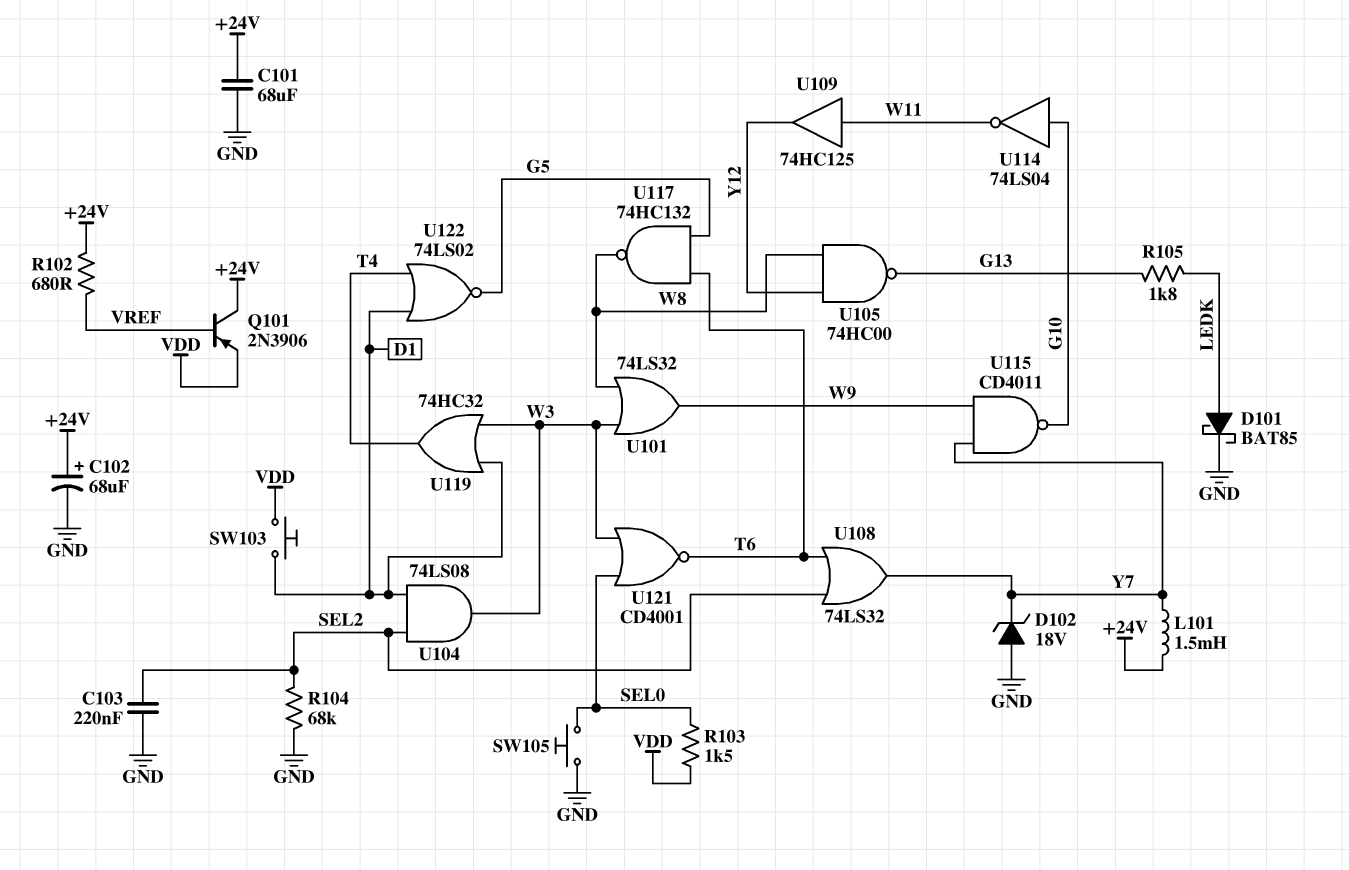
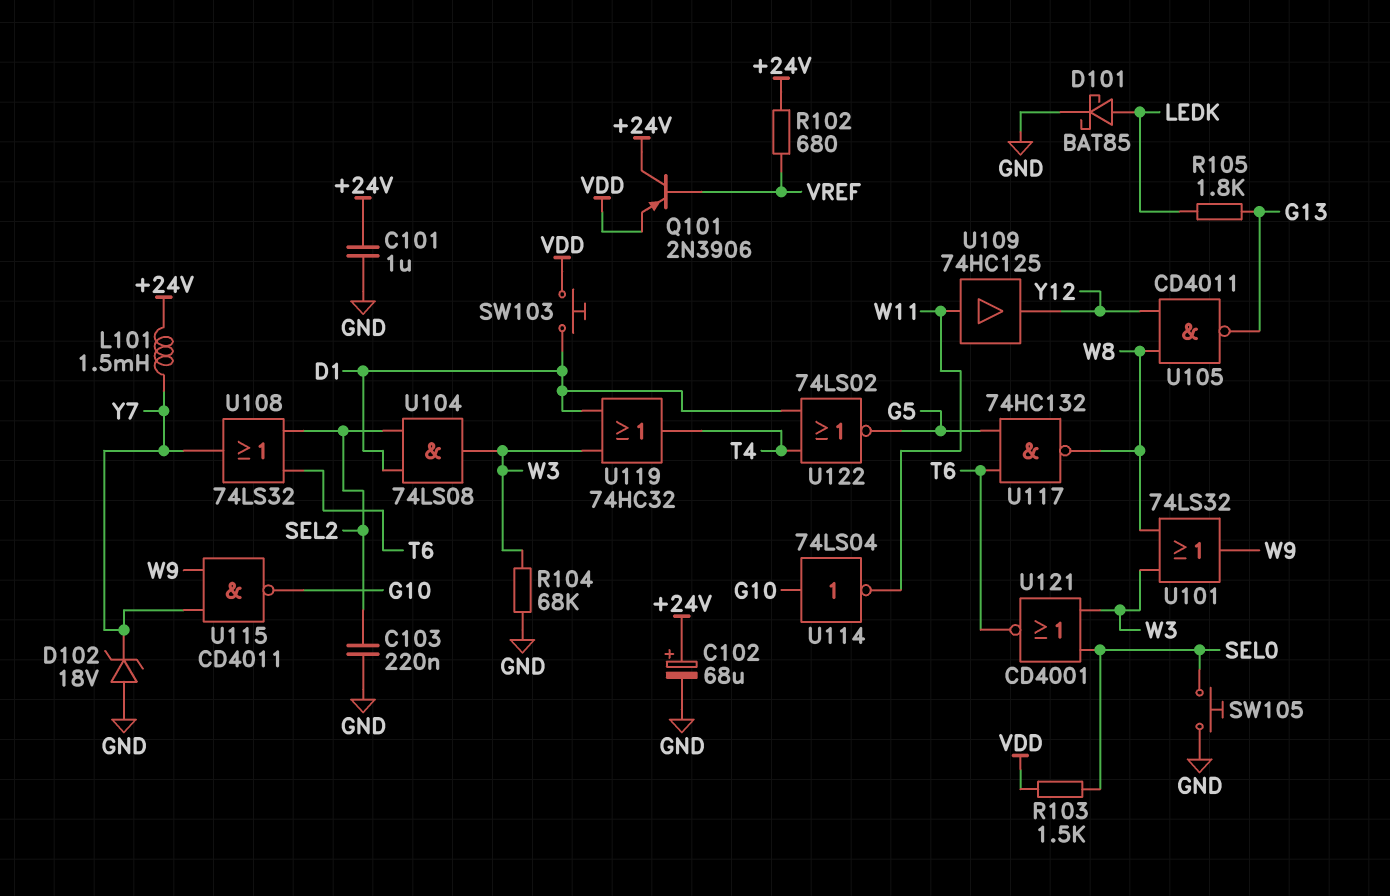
C101: 68uF (+24V, GND) -> 1uF (+24V, GND)
R104: 68k (GND, SEL2) -> 68k (GND, W3)
U105: NAND 74HC00 (in W8, in Y12, out G13) -> NAND CD4011 (in W8, in Y12, out G13)

